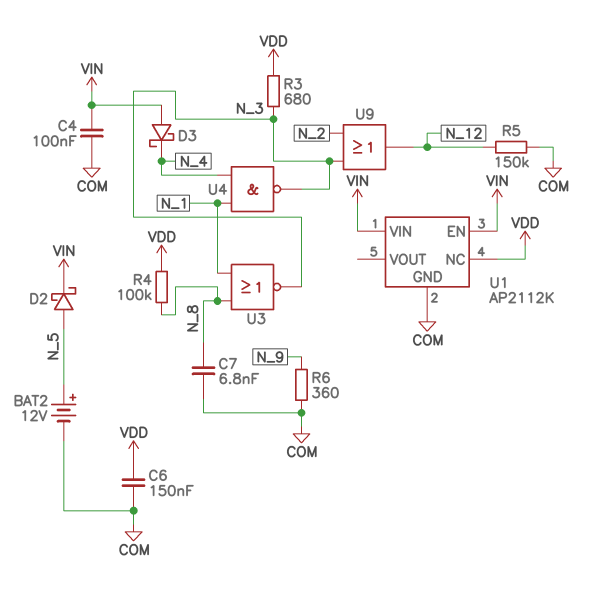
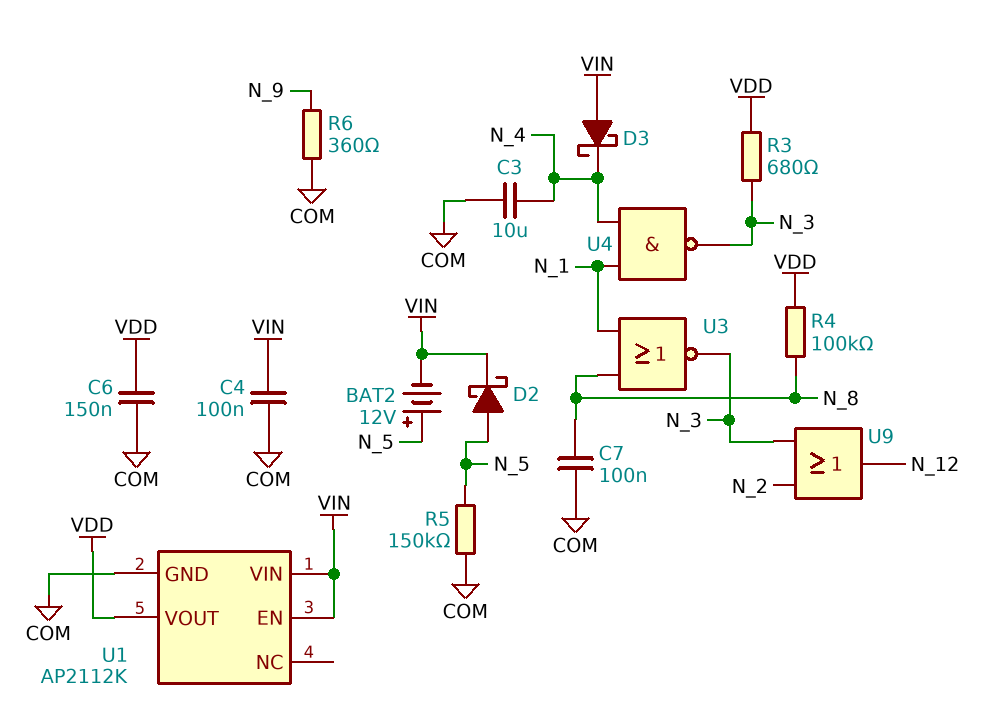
BAT2: 12V (plus N_5, minus COM) -> 12V (plus N_5, minus VIN)
C3: none -> 10uF (COM, N_4)
C7: 6.8nF (COM, N_8) -> 100nF (COM, N_8)
R5: 150k (COM, N_12) -> 150k (COM, N_5)
U1 pin NC: VDD -> none
U1 pin VOUT: none -> VDD

